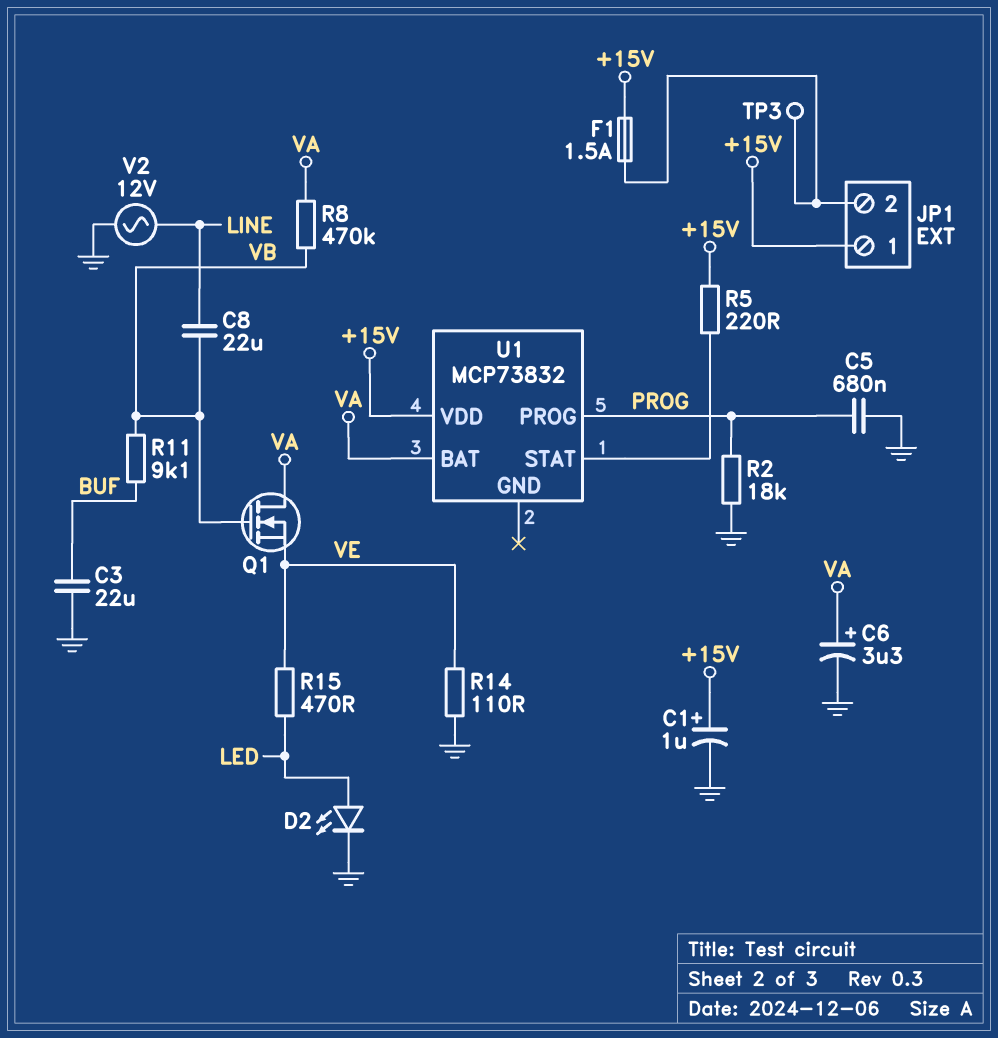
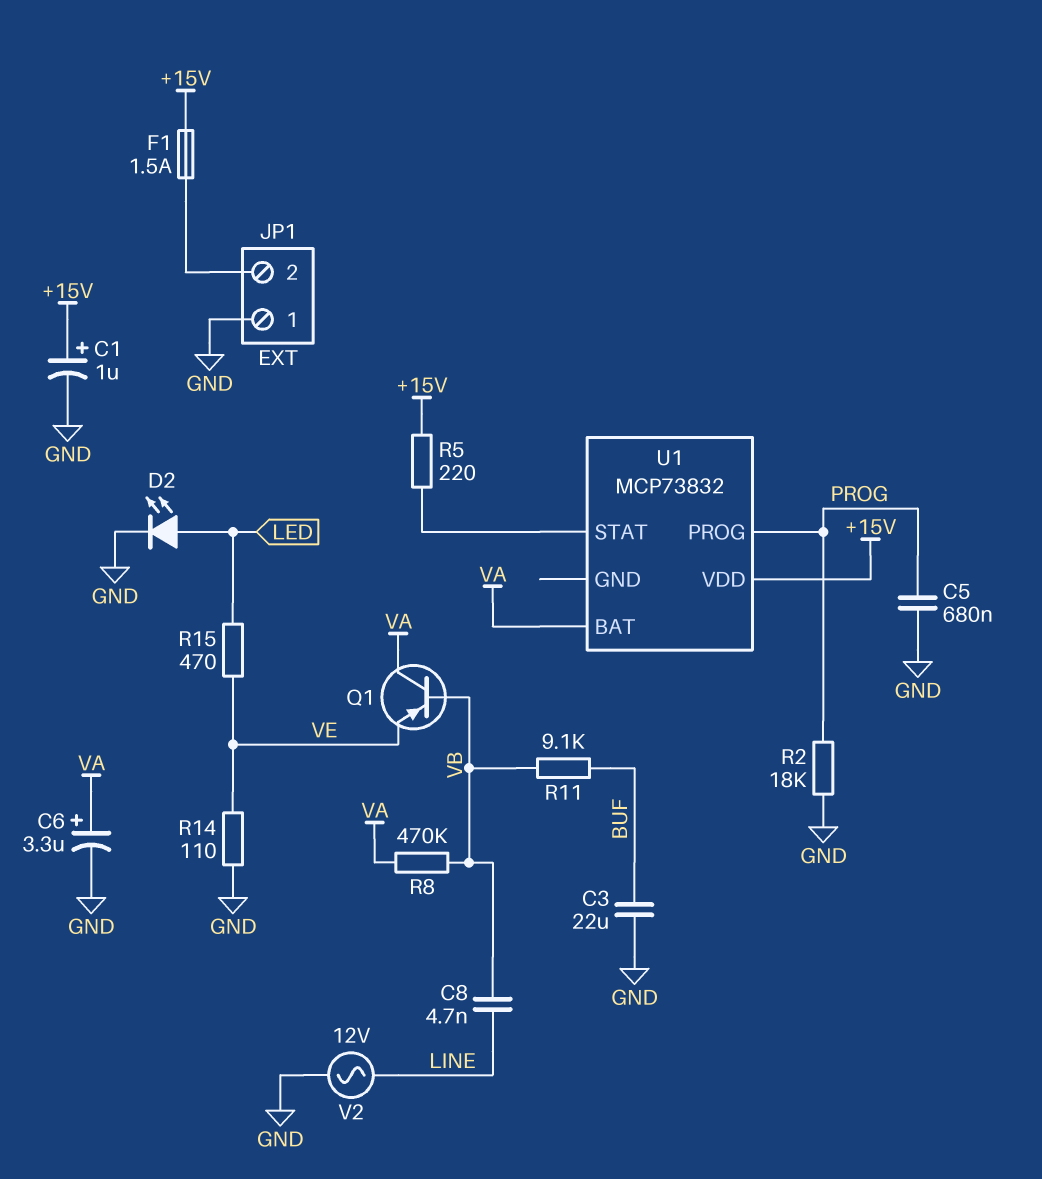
C8: 22uF (LINE, VB) -> 4.7nF (LINE, VB)
JP1 pin 1: +15V -> GND
Q1: NMOS (G VB, D VA, S VE) -> PNP (B VB, C VA, E VE)
TP3: test point (JP1/2) -> none

